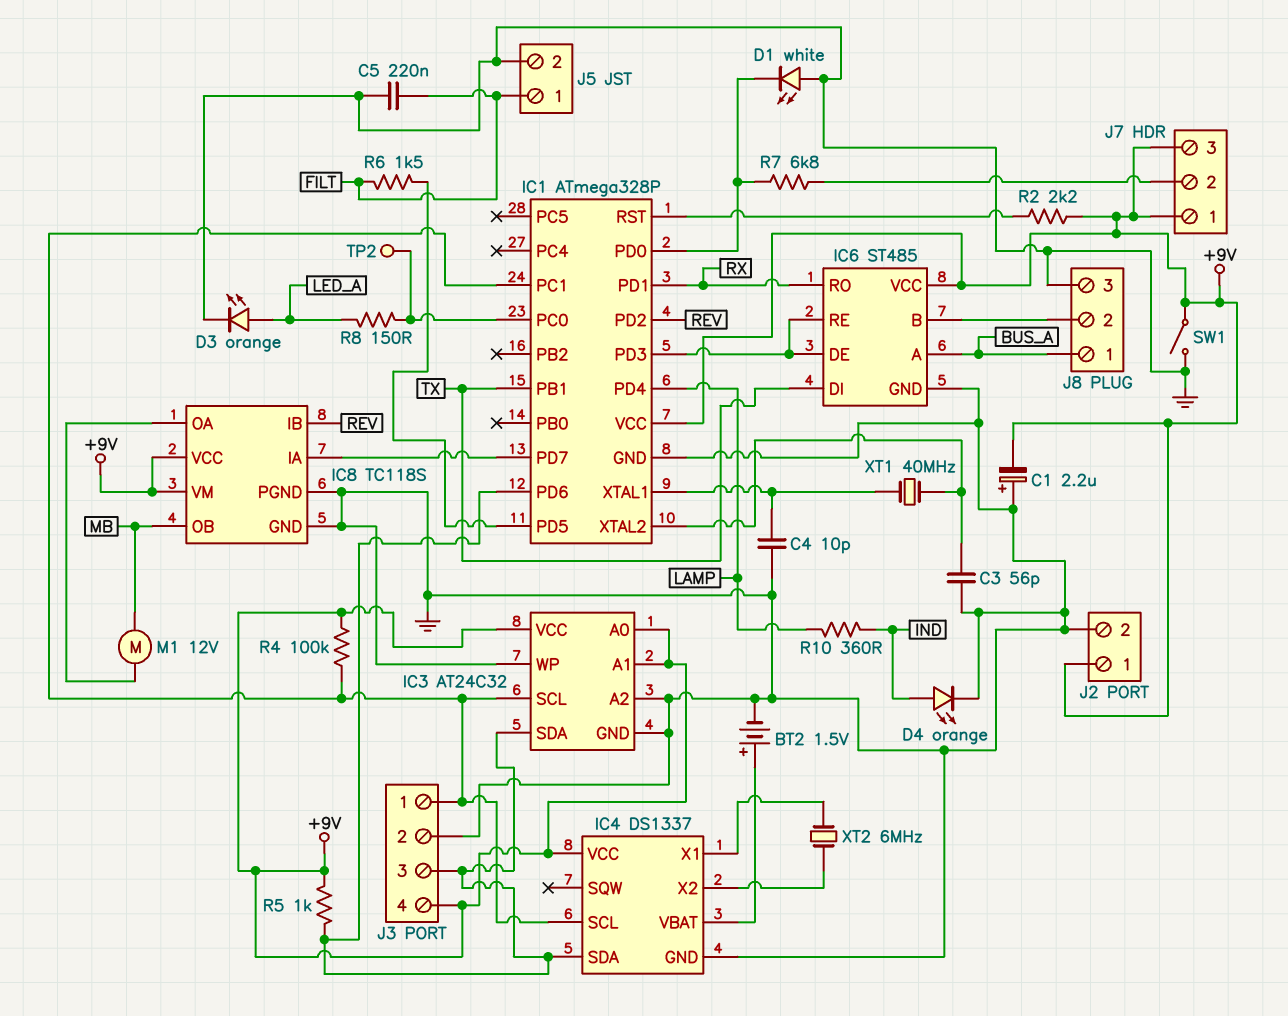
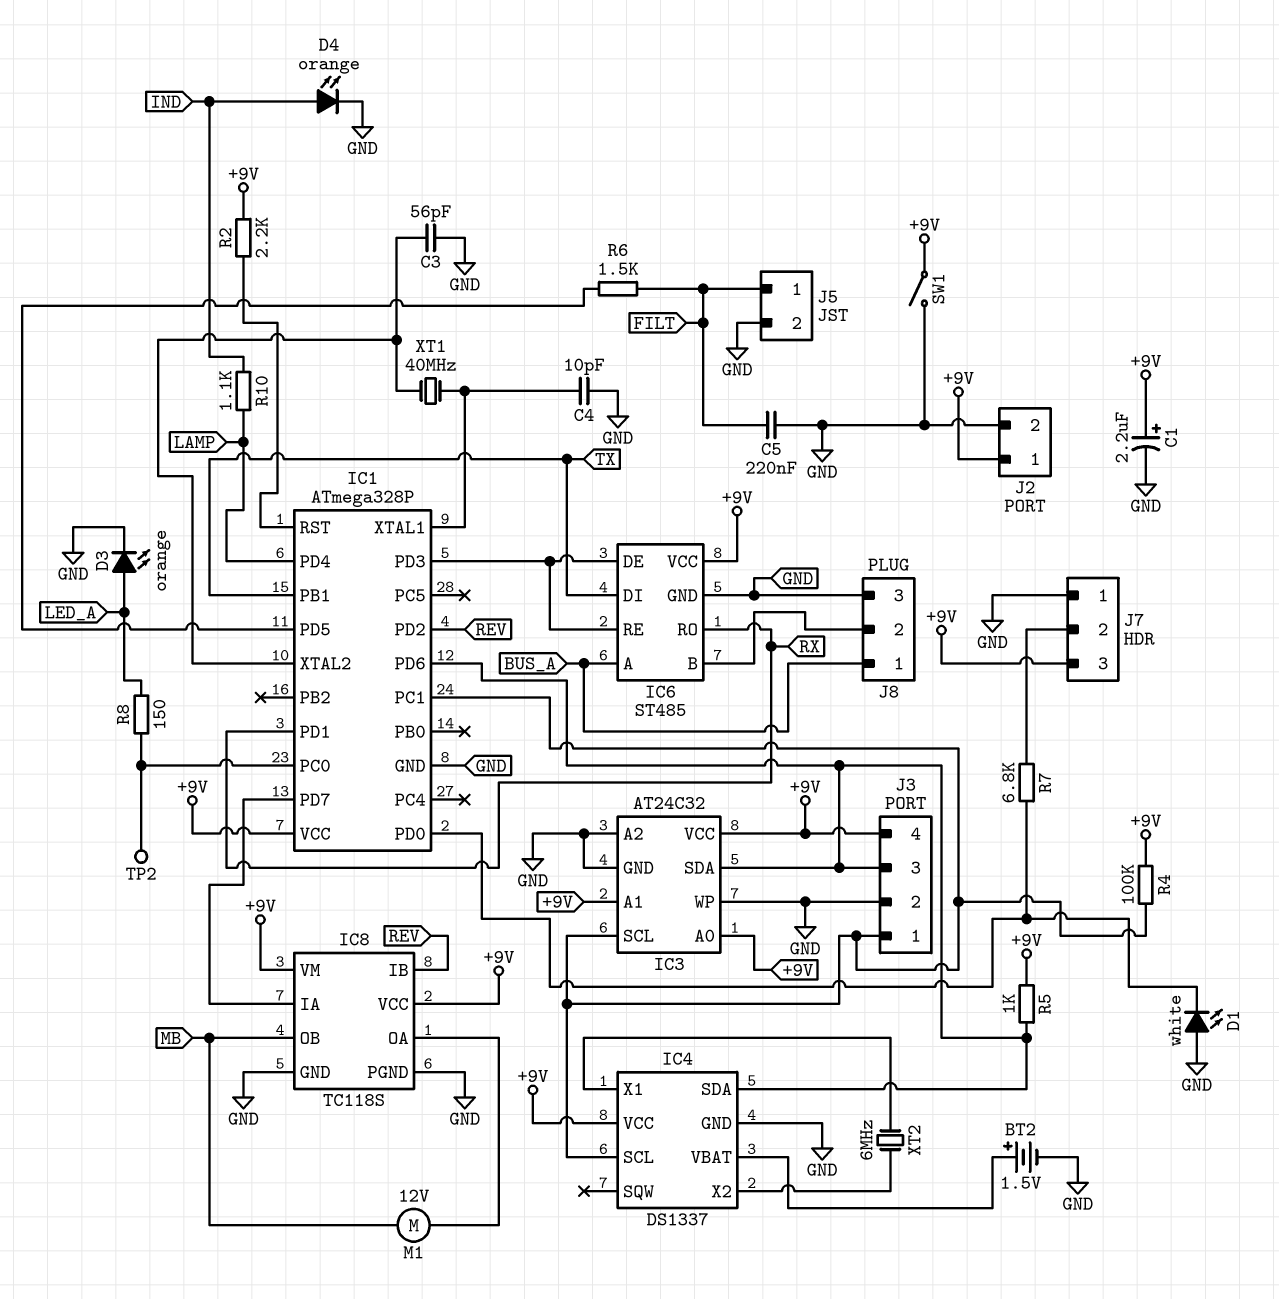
C1: 2.2uF (plus GND, minus +9V) -> 2.2uF (plus +9V, minus GND)
J7 pin 1: +9V -> GND
R10: 360 (IND, LAMP) -> 1.1k (IND, LAMP)

